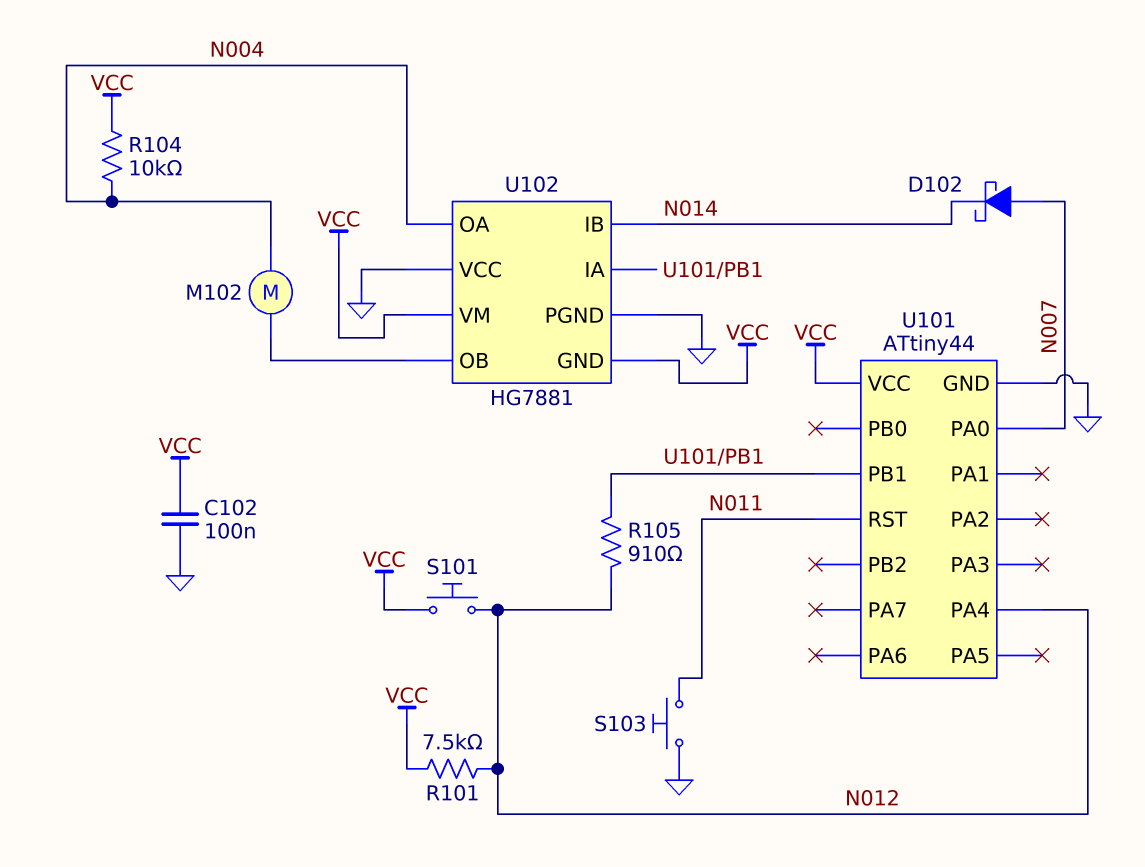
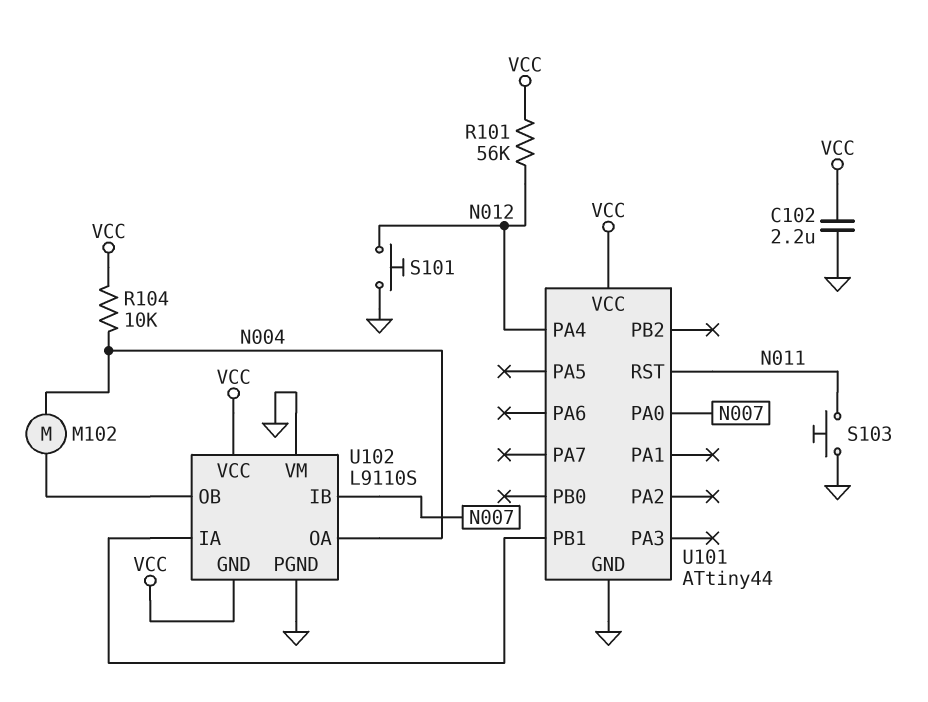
C102: 100nF (GND, VCC) -> 2.2uF (GND, VCC)
D102: schottky (A N007, K N014) -> none
R101: 7.5k (N012, VCC) -> 56k (N012, VCC)
R105: 910 (N012, U101/PB1) -> none
S101: button (N012, VCC) -> button (GND, N012)
U102: HG7881 -> L9110S
U102 pin IB: N014 -> N007
U102 pin VCC: GND -> VCC
U102 pin VM: VCC -> GND

